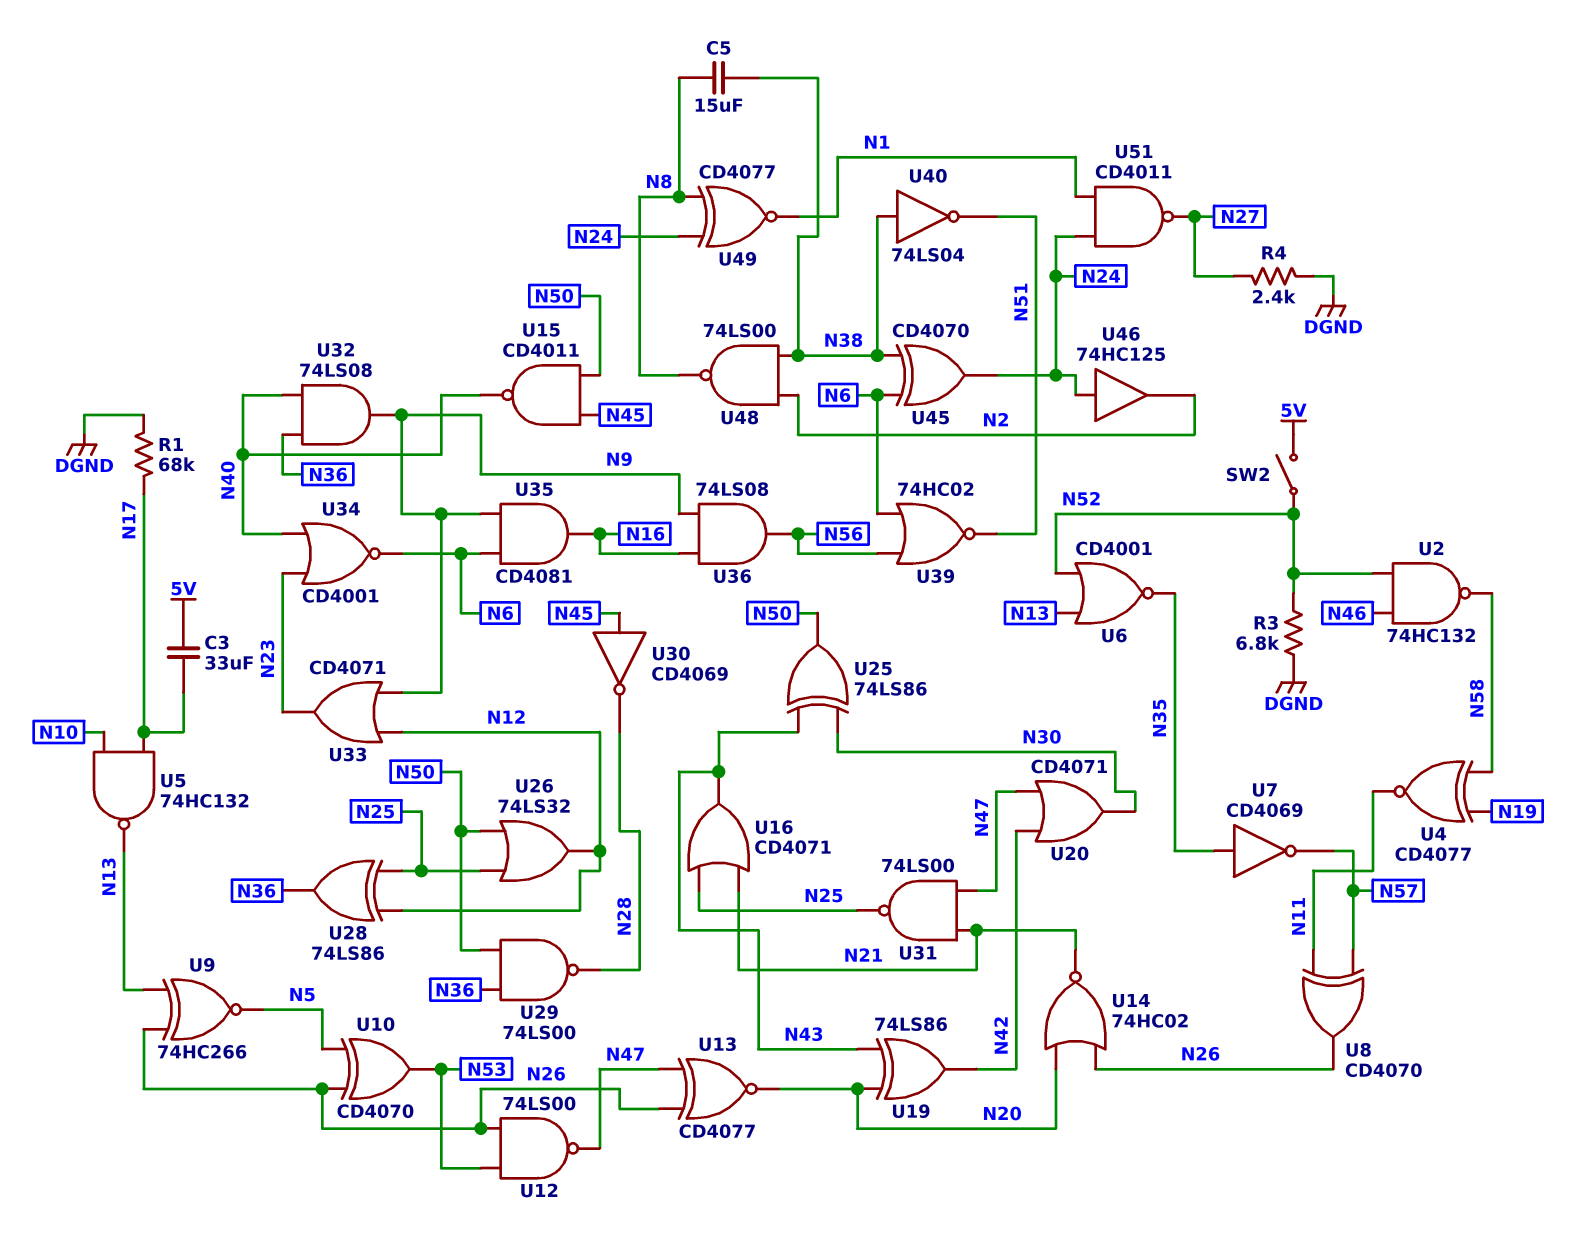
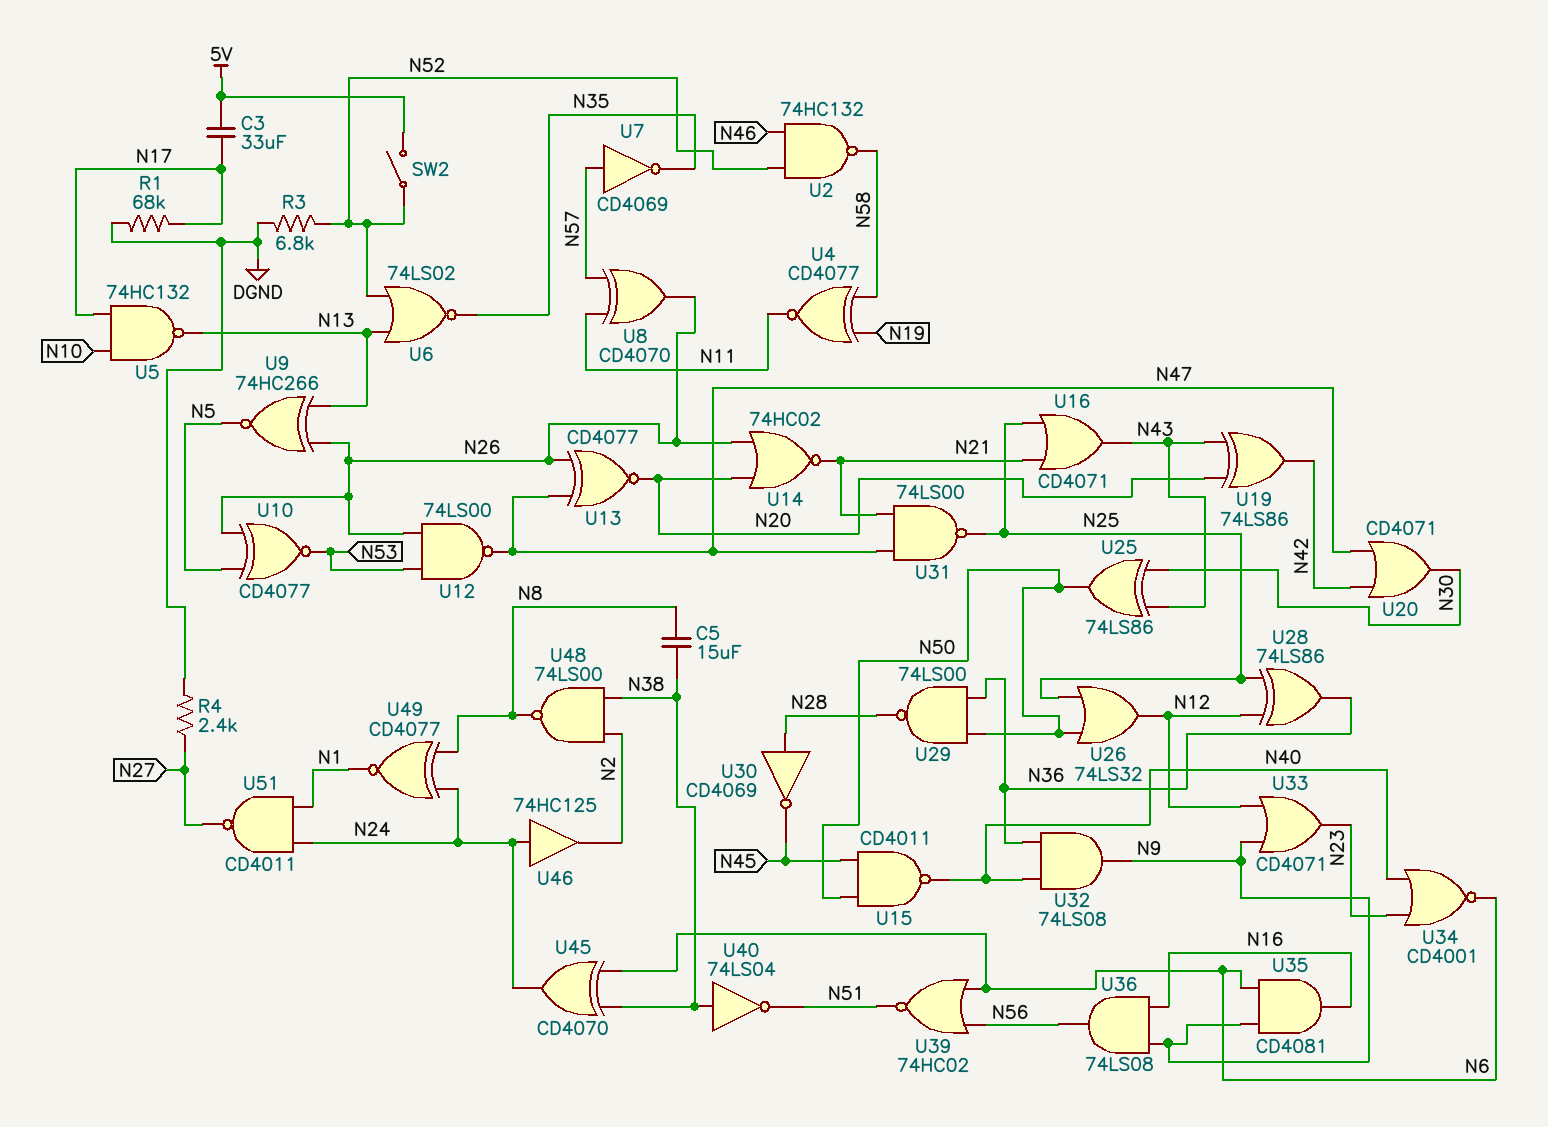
U6: NOR CD4001 (in N13, in N52, out N35) -> NOR 74LS02 (in N13, in N52, out N35)
U7: NOT CD4069 (in N35, out N57) -> NOT CD4069 (in N57, out N35)
U10: XOR CD4070 (in N5, in N26, out N53) -> XNOR CD4077 (in N5, in N26, out N53)
U30: NOT CD4069 (in N45, out N28) -> NOT CD4069 (in N28, out N45)

